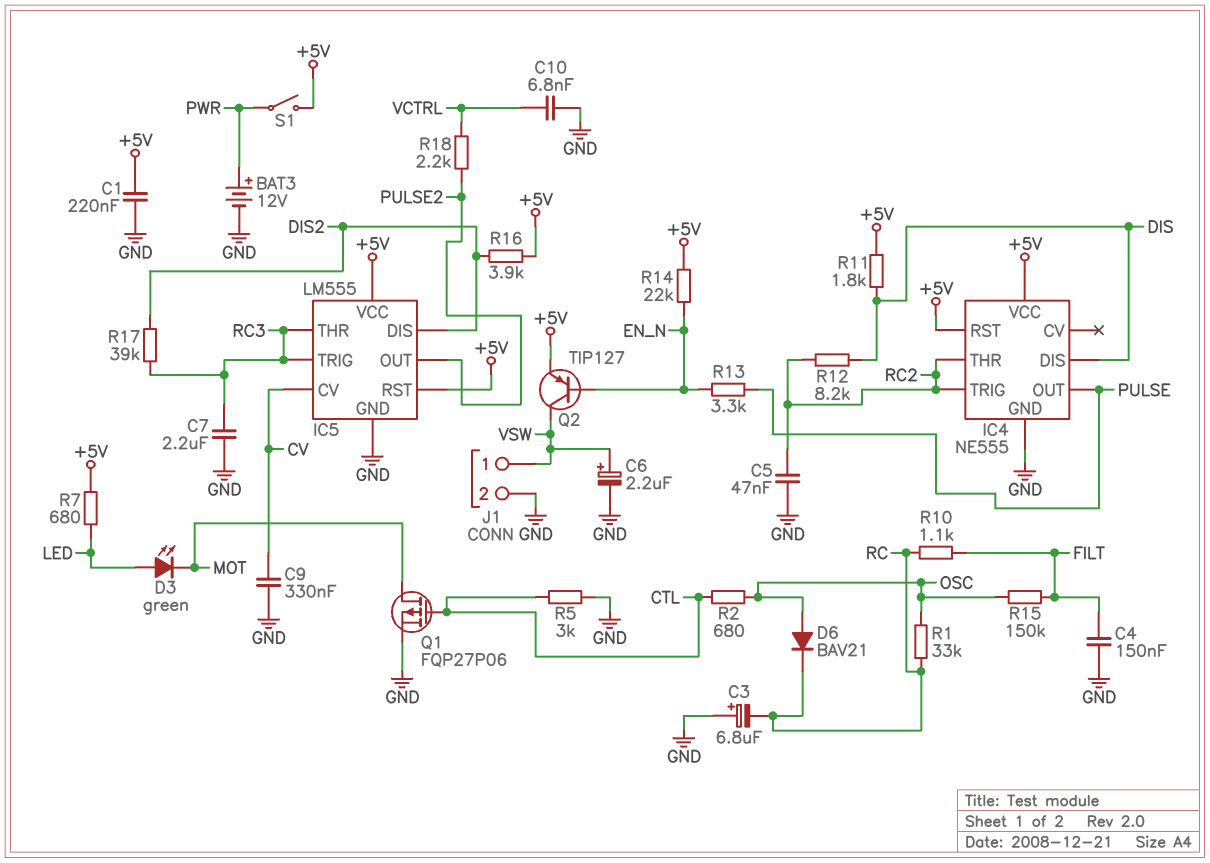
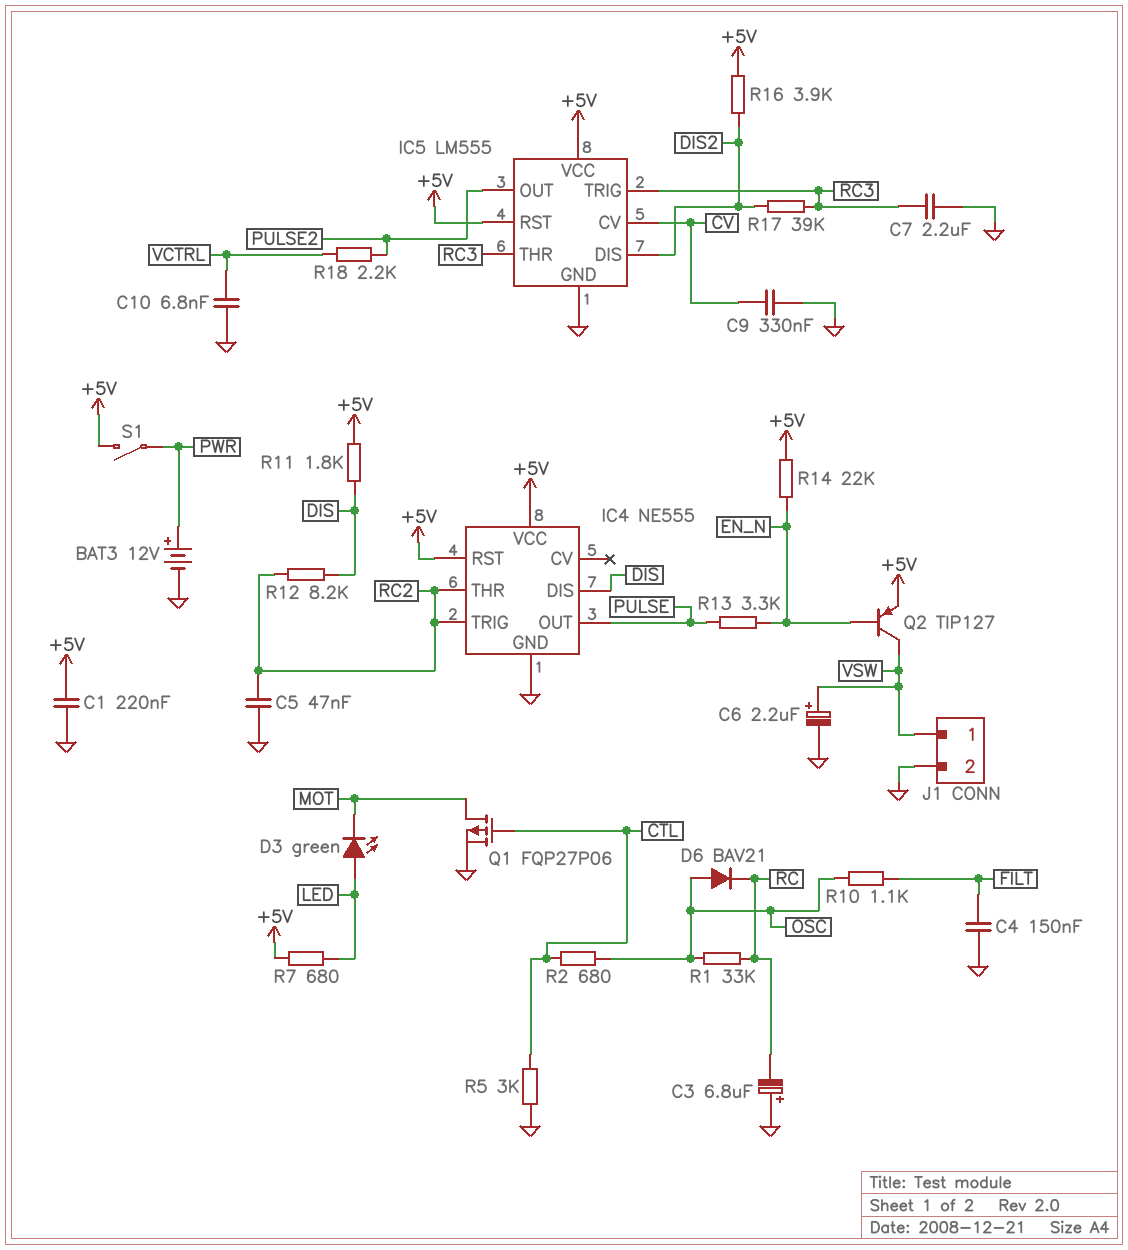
R10: 1.1k (FILT, RC) -> 1.1k (FILT, OSC)
R15: 150k (FILT, OSC) -> none

